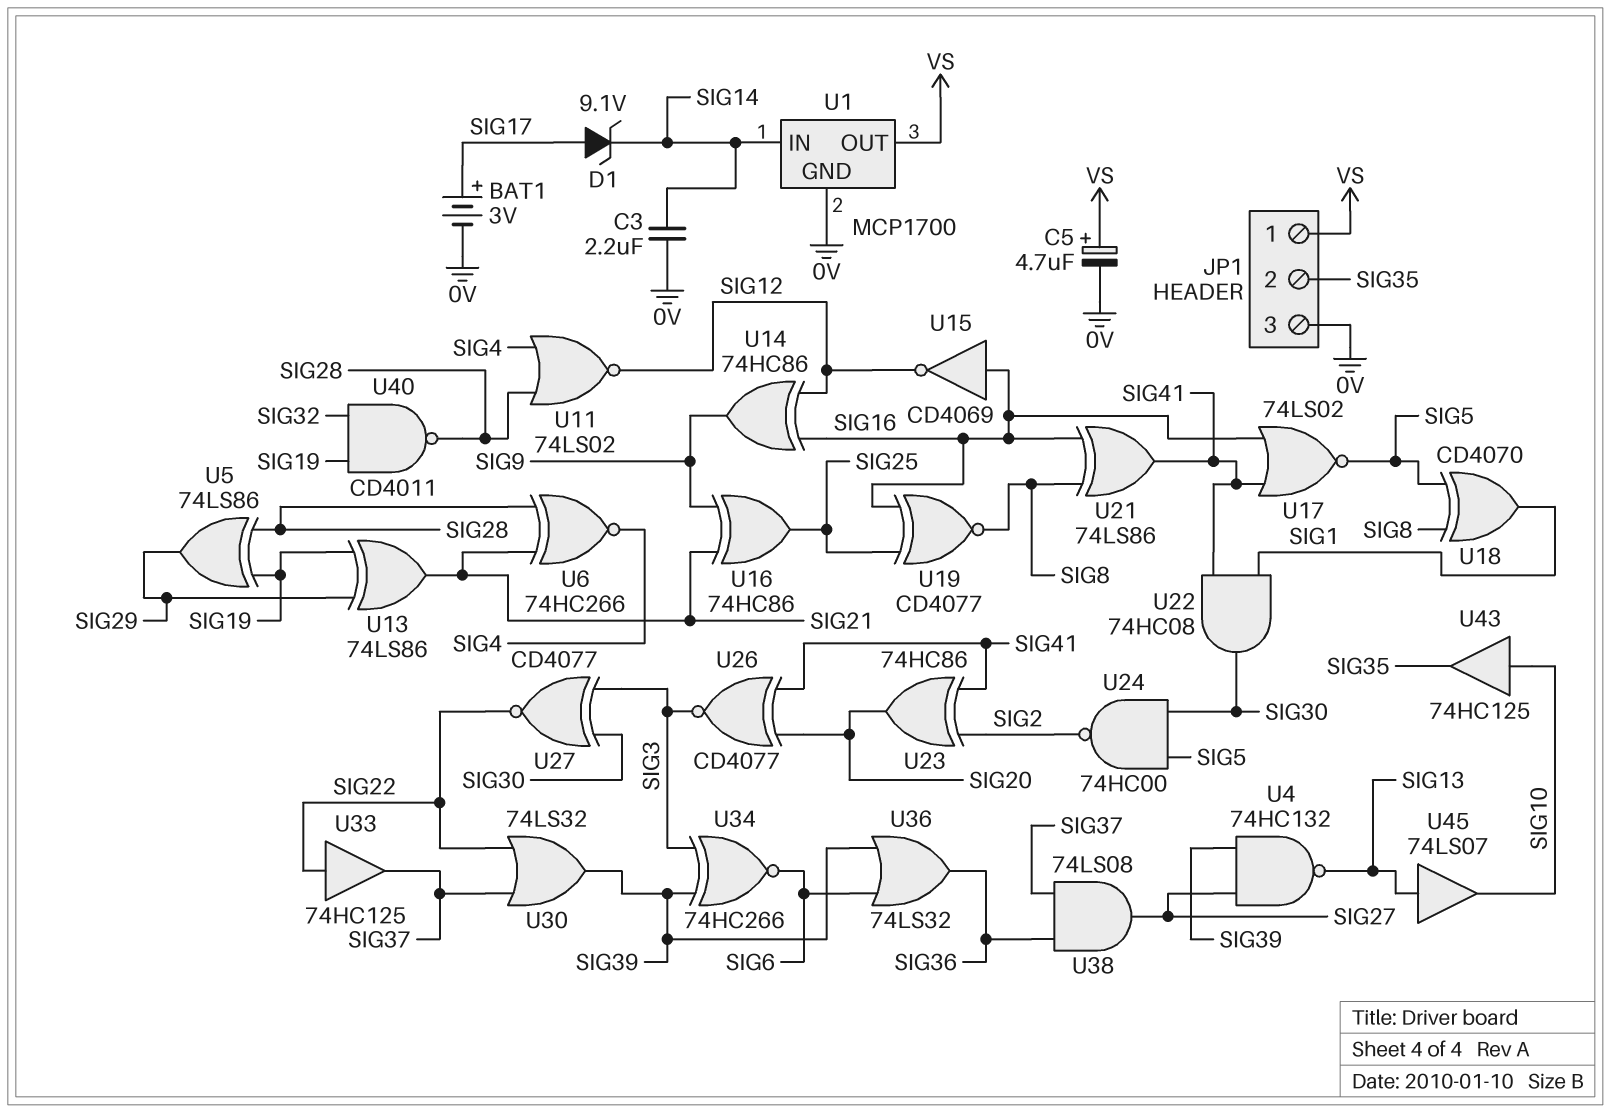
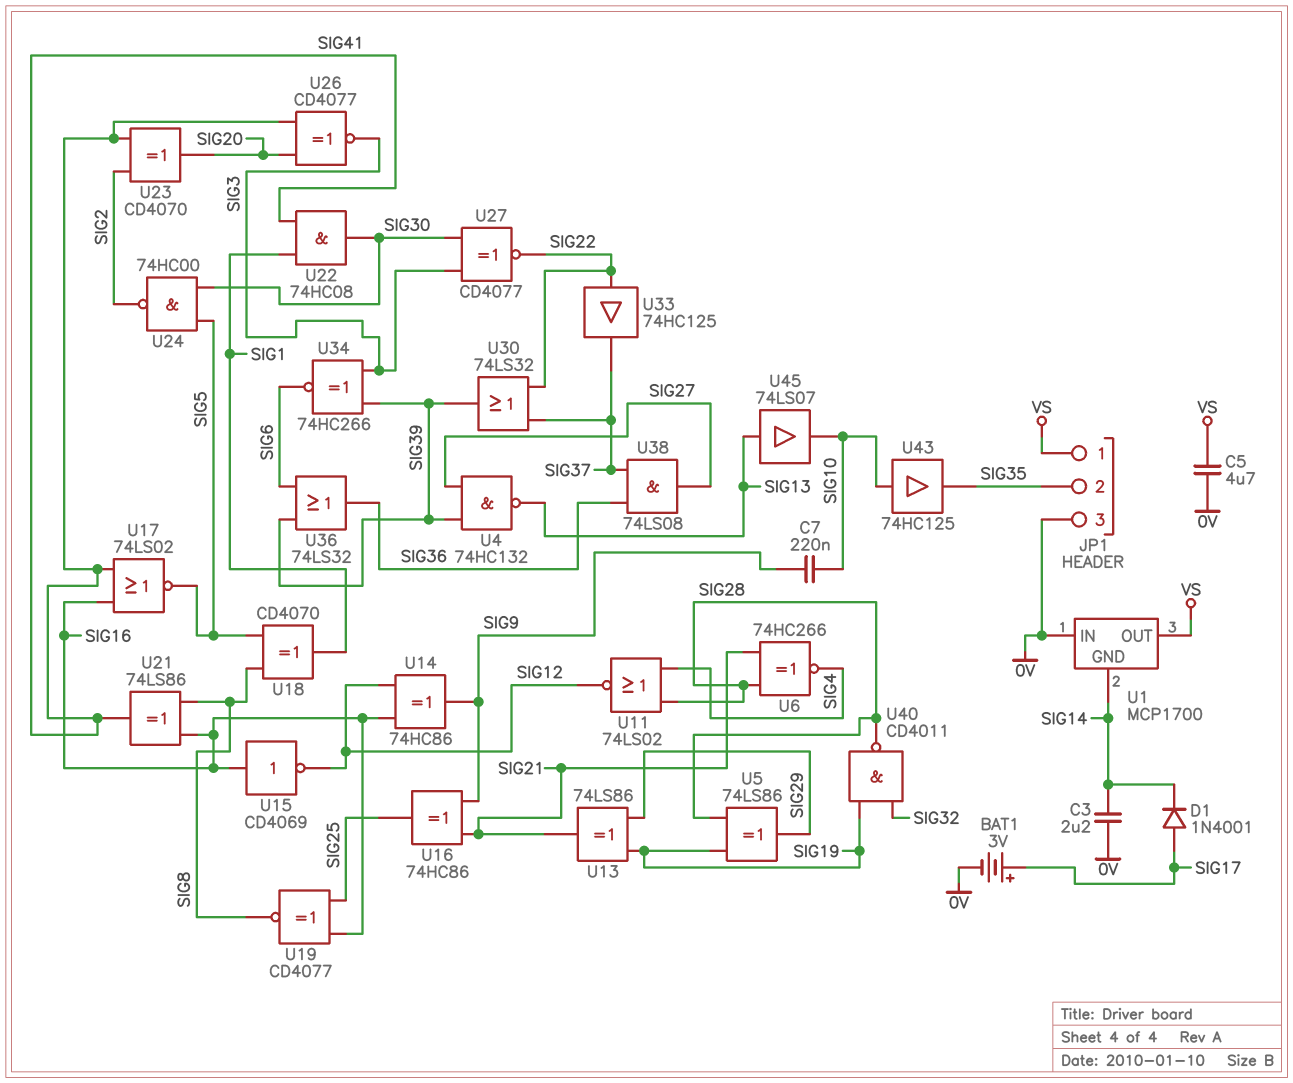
C5: 4.7uF (plus VS, minus 0V) -> 4.7uF (0V, VS)
C7: none -> 220nF (SIG9, SIG10)
D1: zener 9.1V (A SIG17, K SIG14) -> diode 1N4001 (A SIG17, K SIG14)
U1 pin GND: 0V -> SIG14
U1 pin IN: SIG14 -> 0V
U23: XOR 74HC86 (in SIG2, in SIG41, out SIG20) -> XOR CD4070 (in SIG2, in SIG41, out SIG20)

